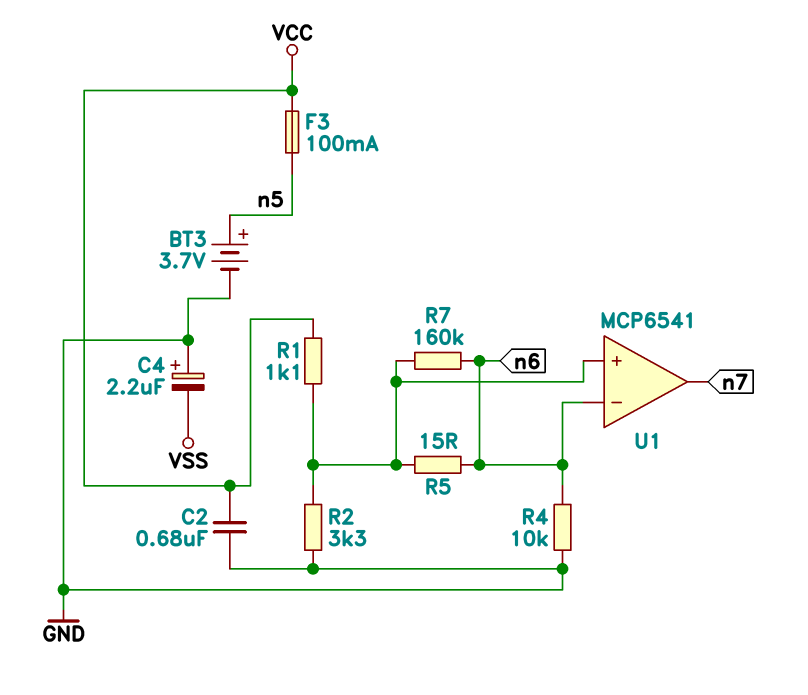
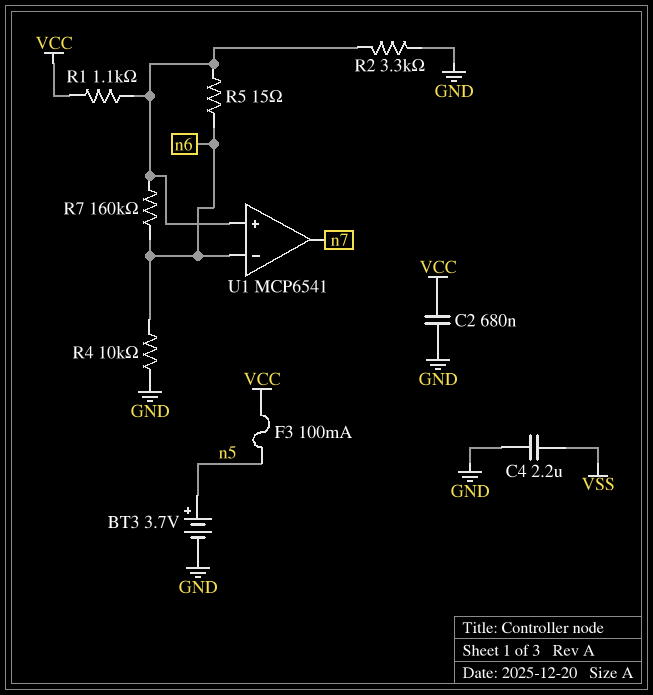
C4: 2.2uF (plus GND, minus VSS) -> 2.2uF (GND, VSS)

